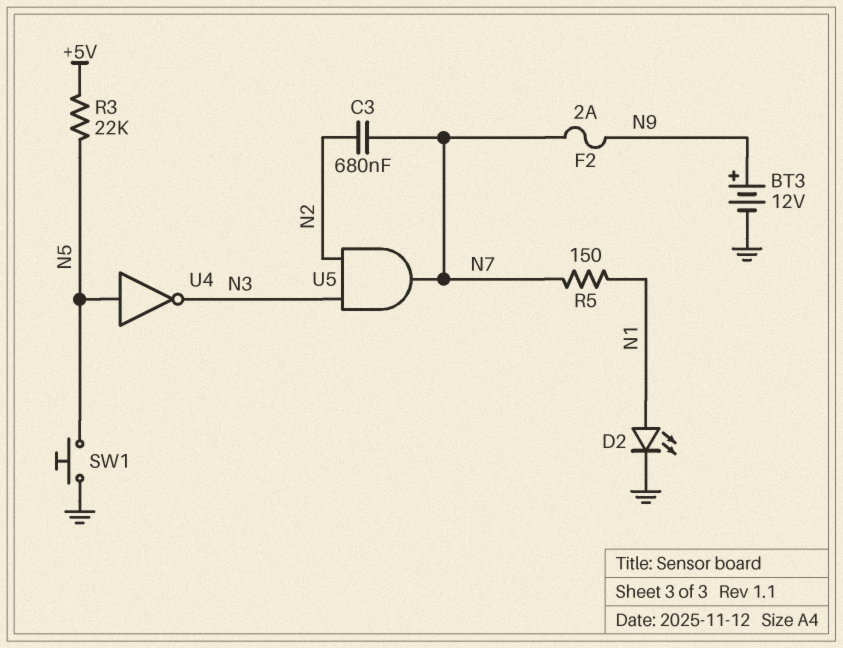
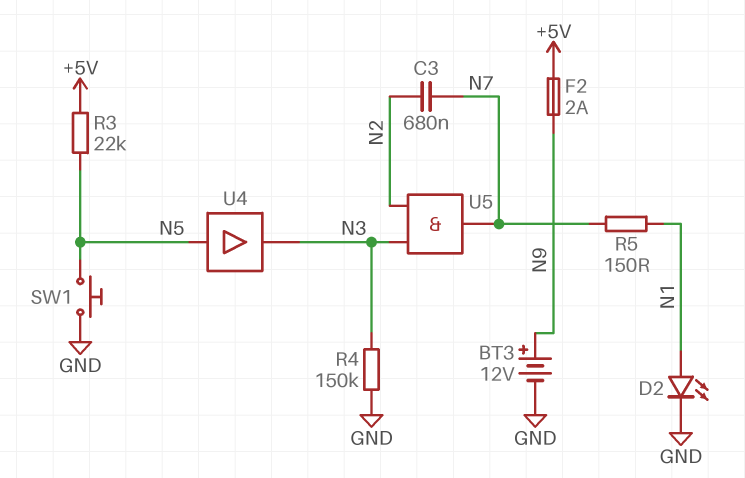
F2: 2A (N7, N9) -> 2A (+5V, N9)
R4: none -> 150k (GND, N3)
U4: NOT (in N5, out N3) -> buffer (in N5, out N3)

